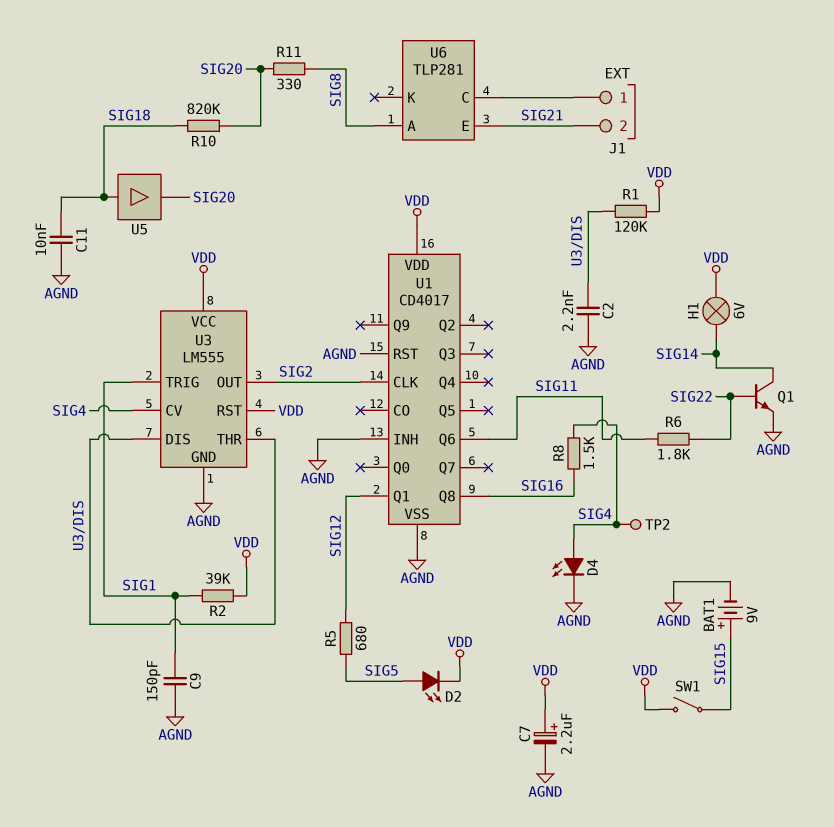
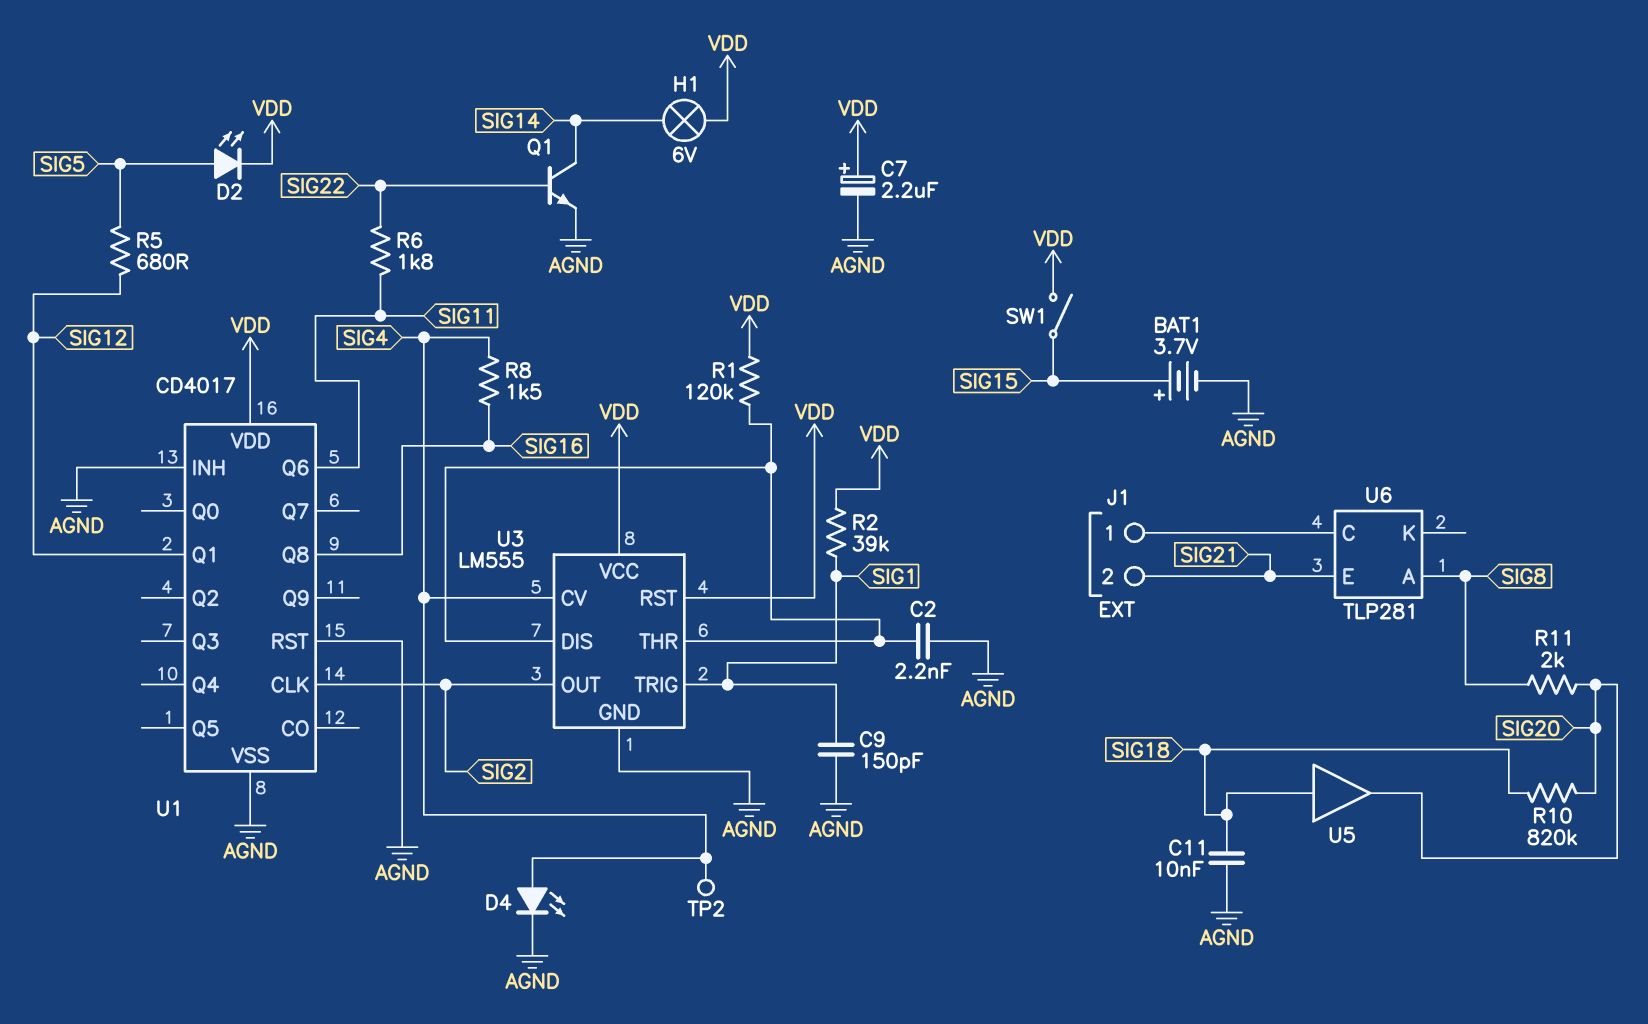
BAT1: 9V (plus SIG15, minus AGND) -> 3.7V (plus SIG15, minus AGND)
R11: 330 (SIG8, SIG20) -> 2k (SIG8, SIG20)

